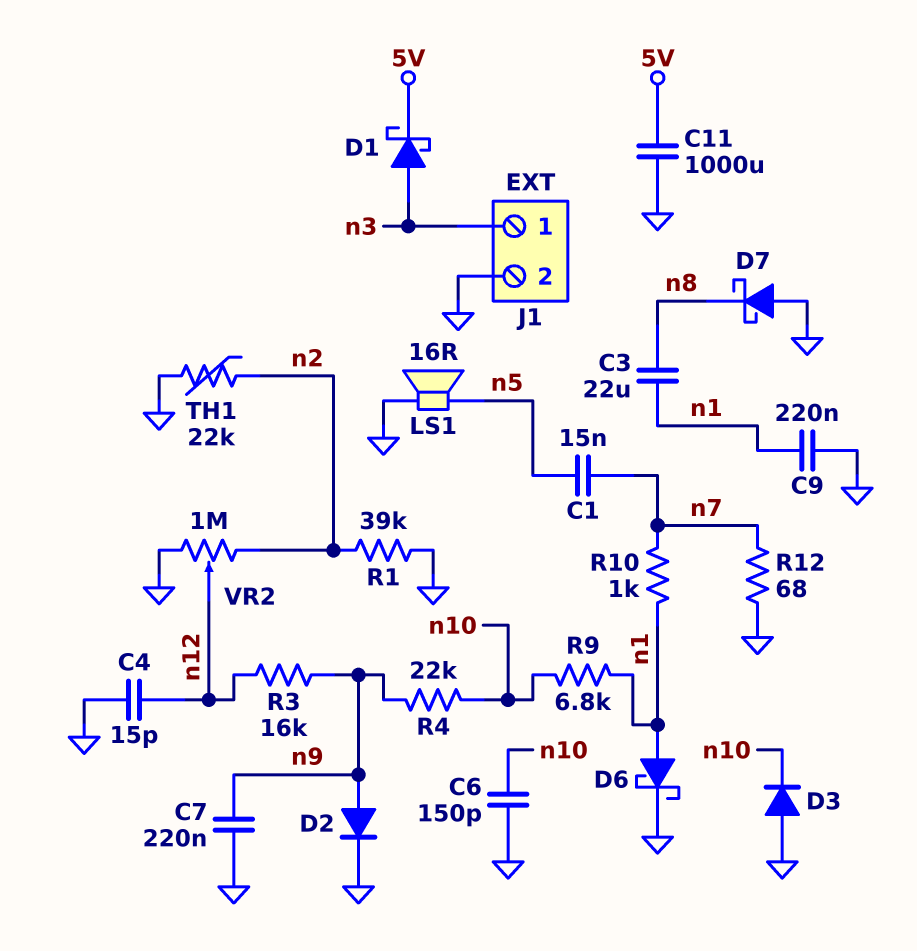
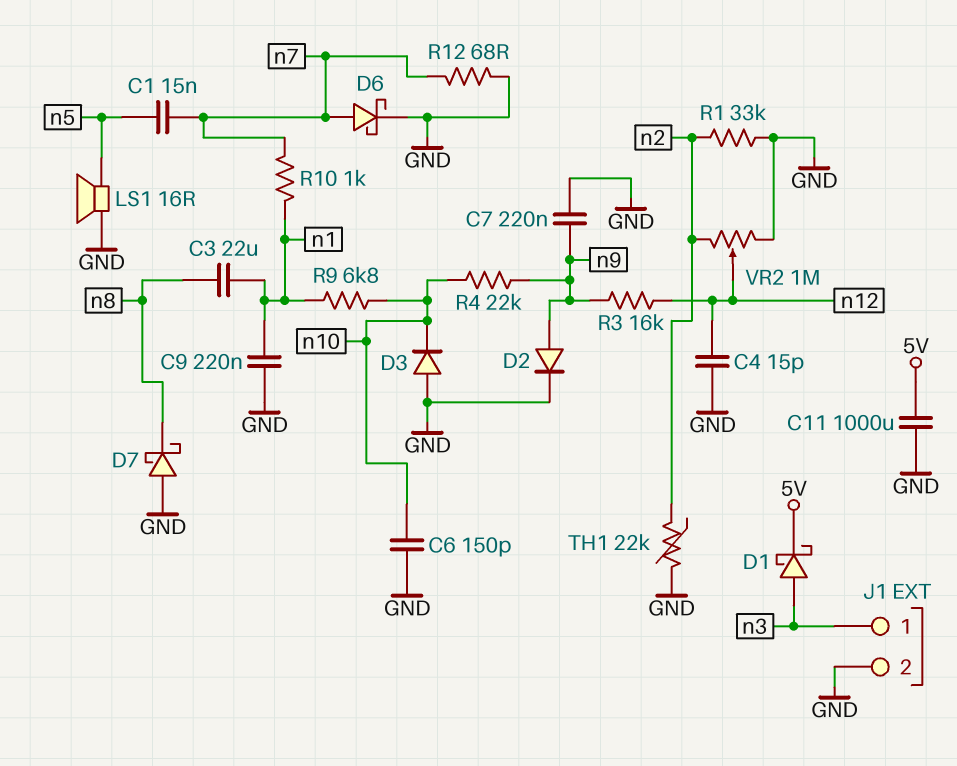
D6: schottky (A n1, K GND) -> schottky (A n7, K GND)
R1: 39k (GND, n2) -> 33k (GND, n2)

